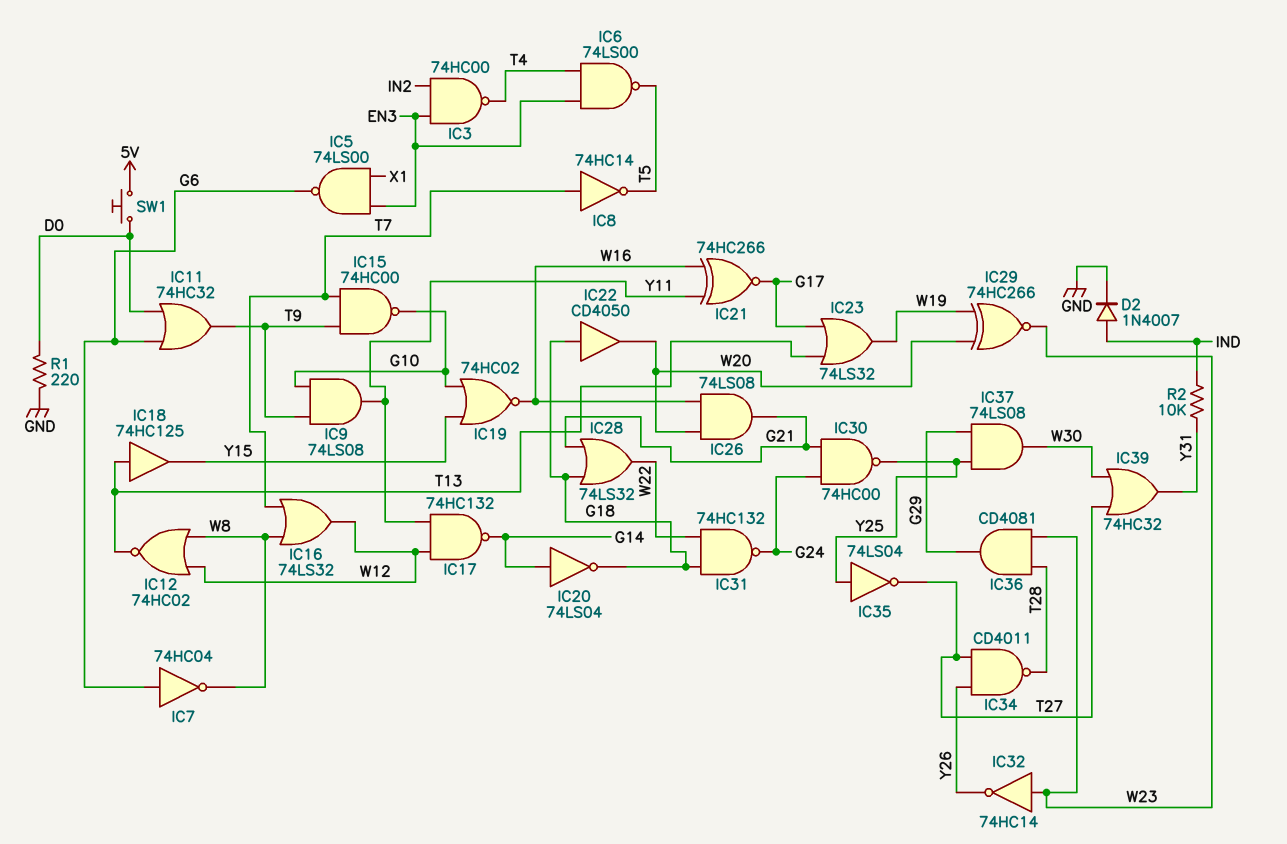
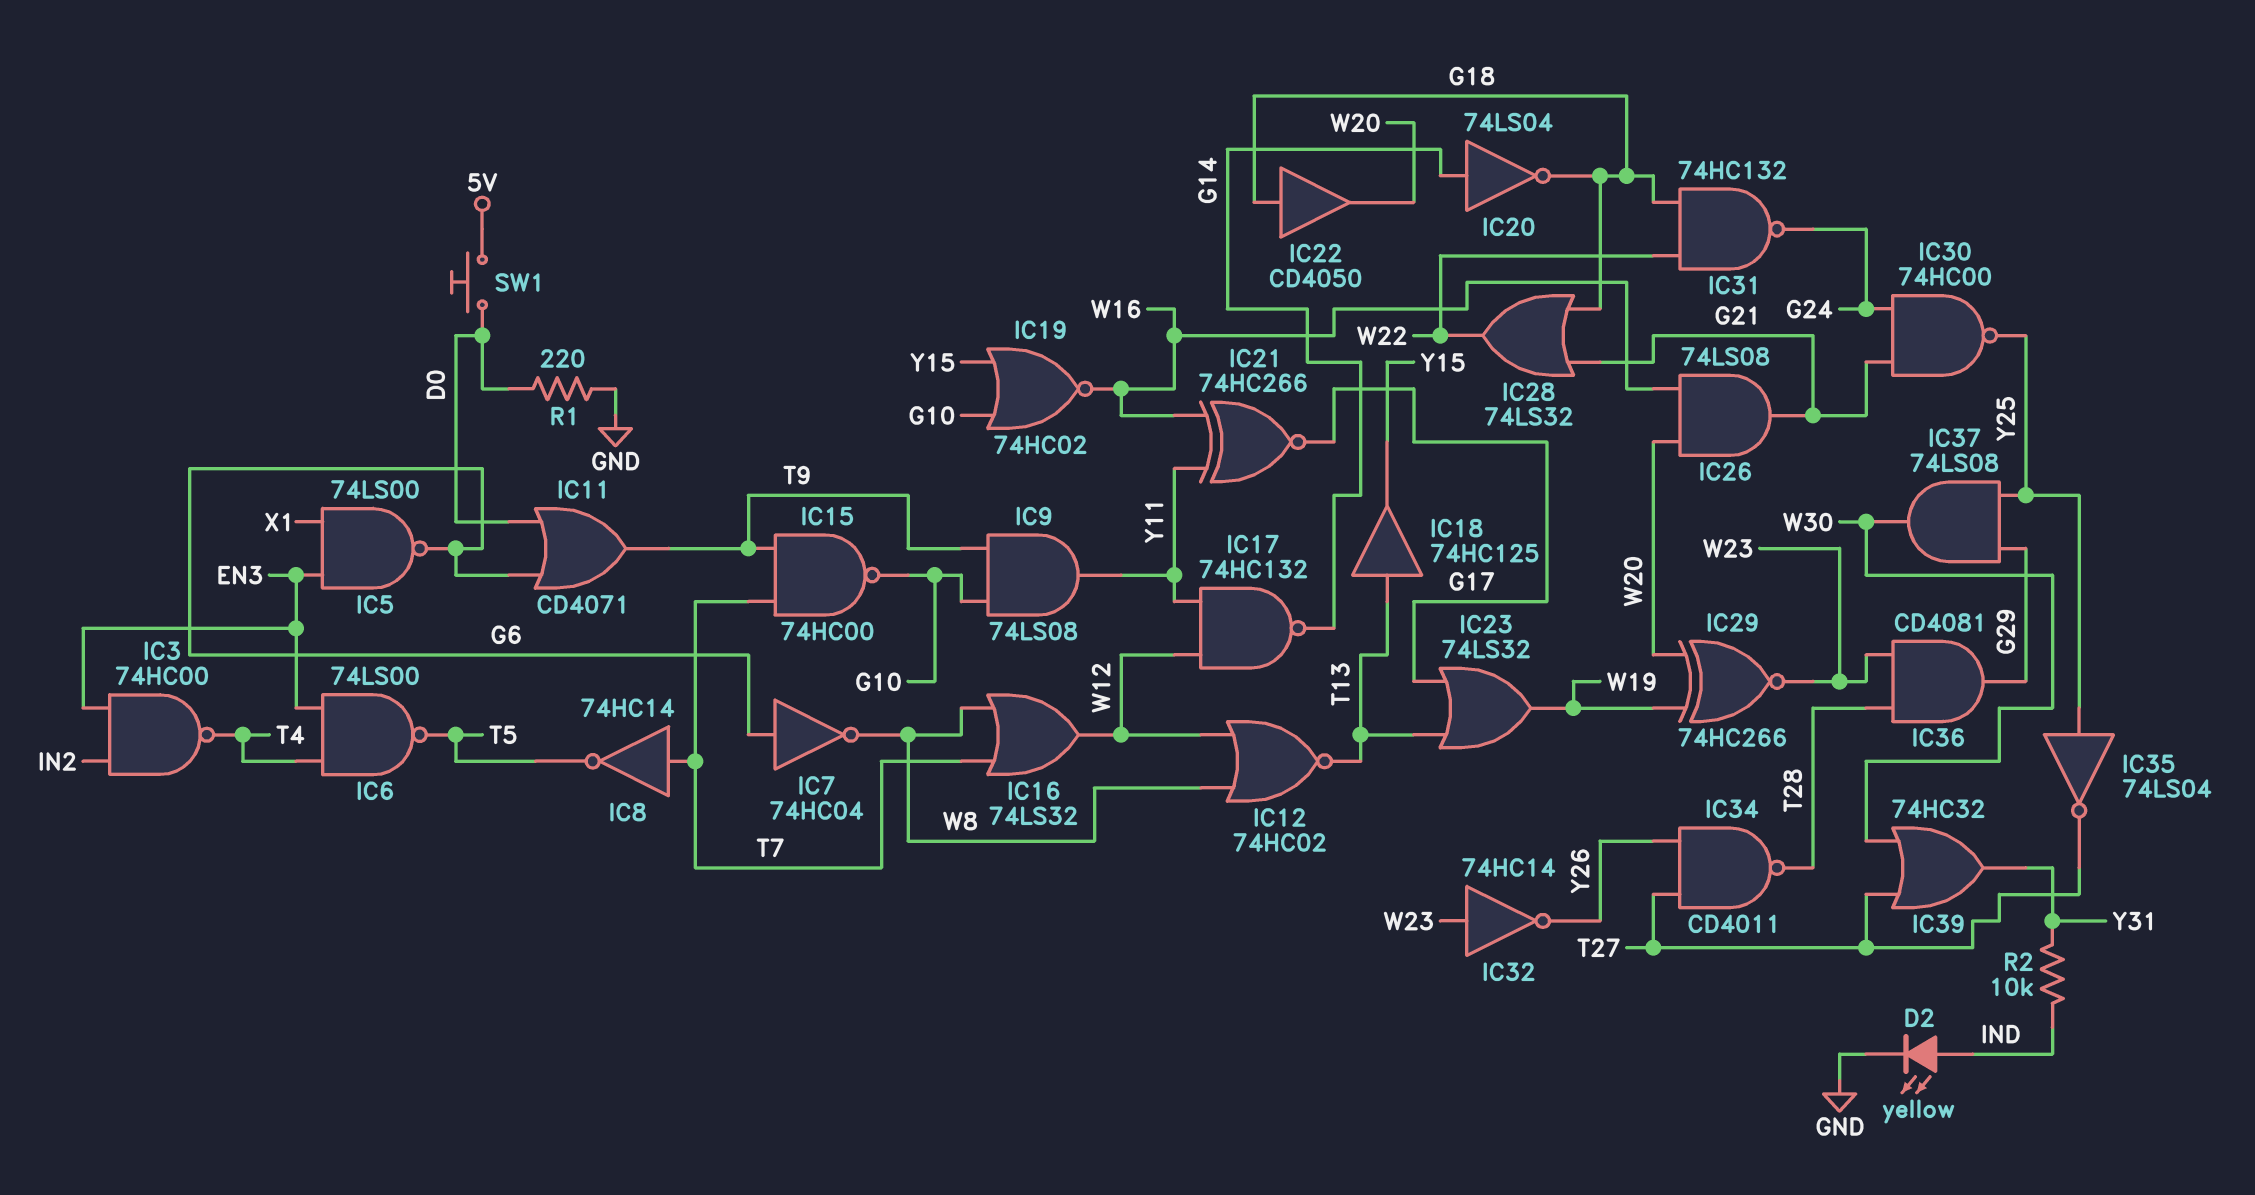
D2: diode 1N4007 (A IND, K GND) -> LED yellow (A IND, K GND)
IC11: OR 74HC32 (in D0, in G6, out T9) -> OR CD4071 (in D0, in G6, out T9)

